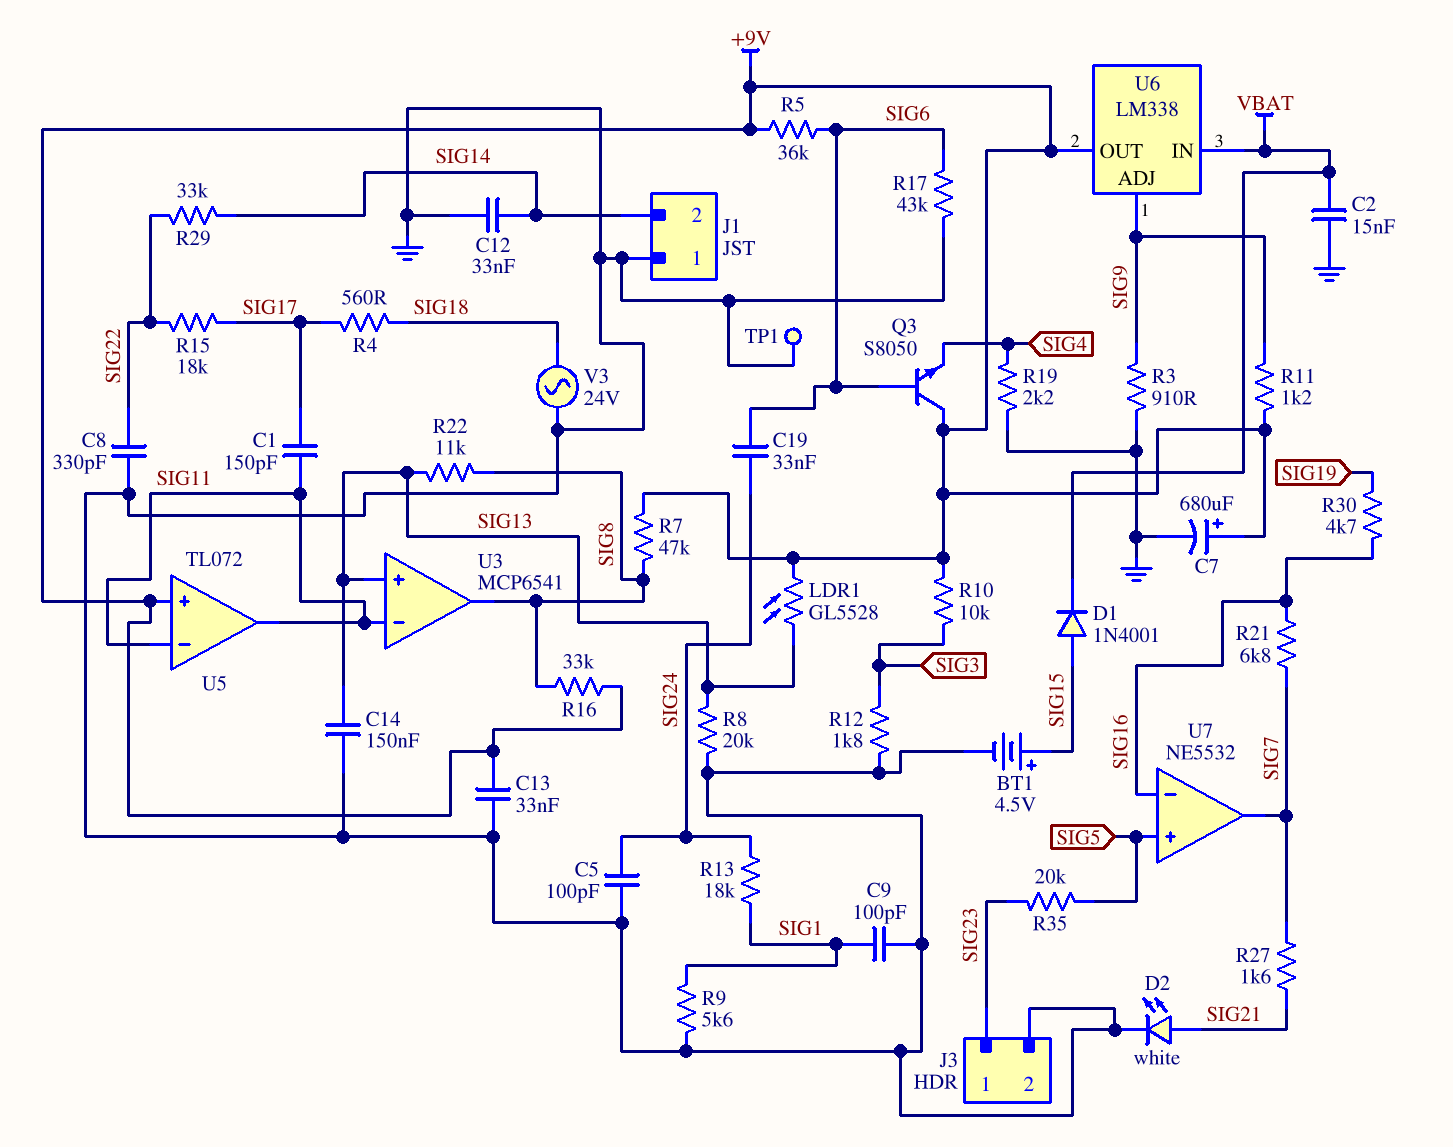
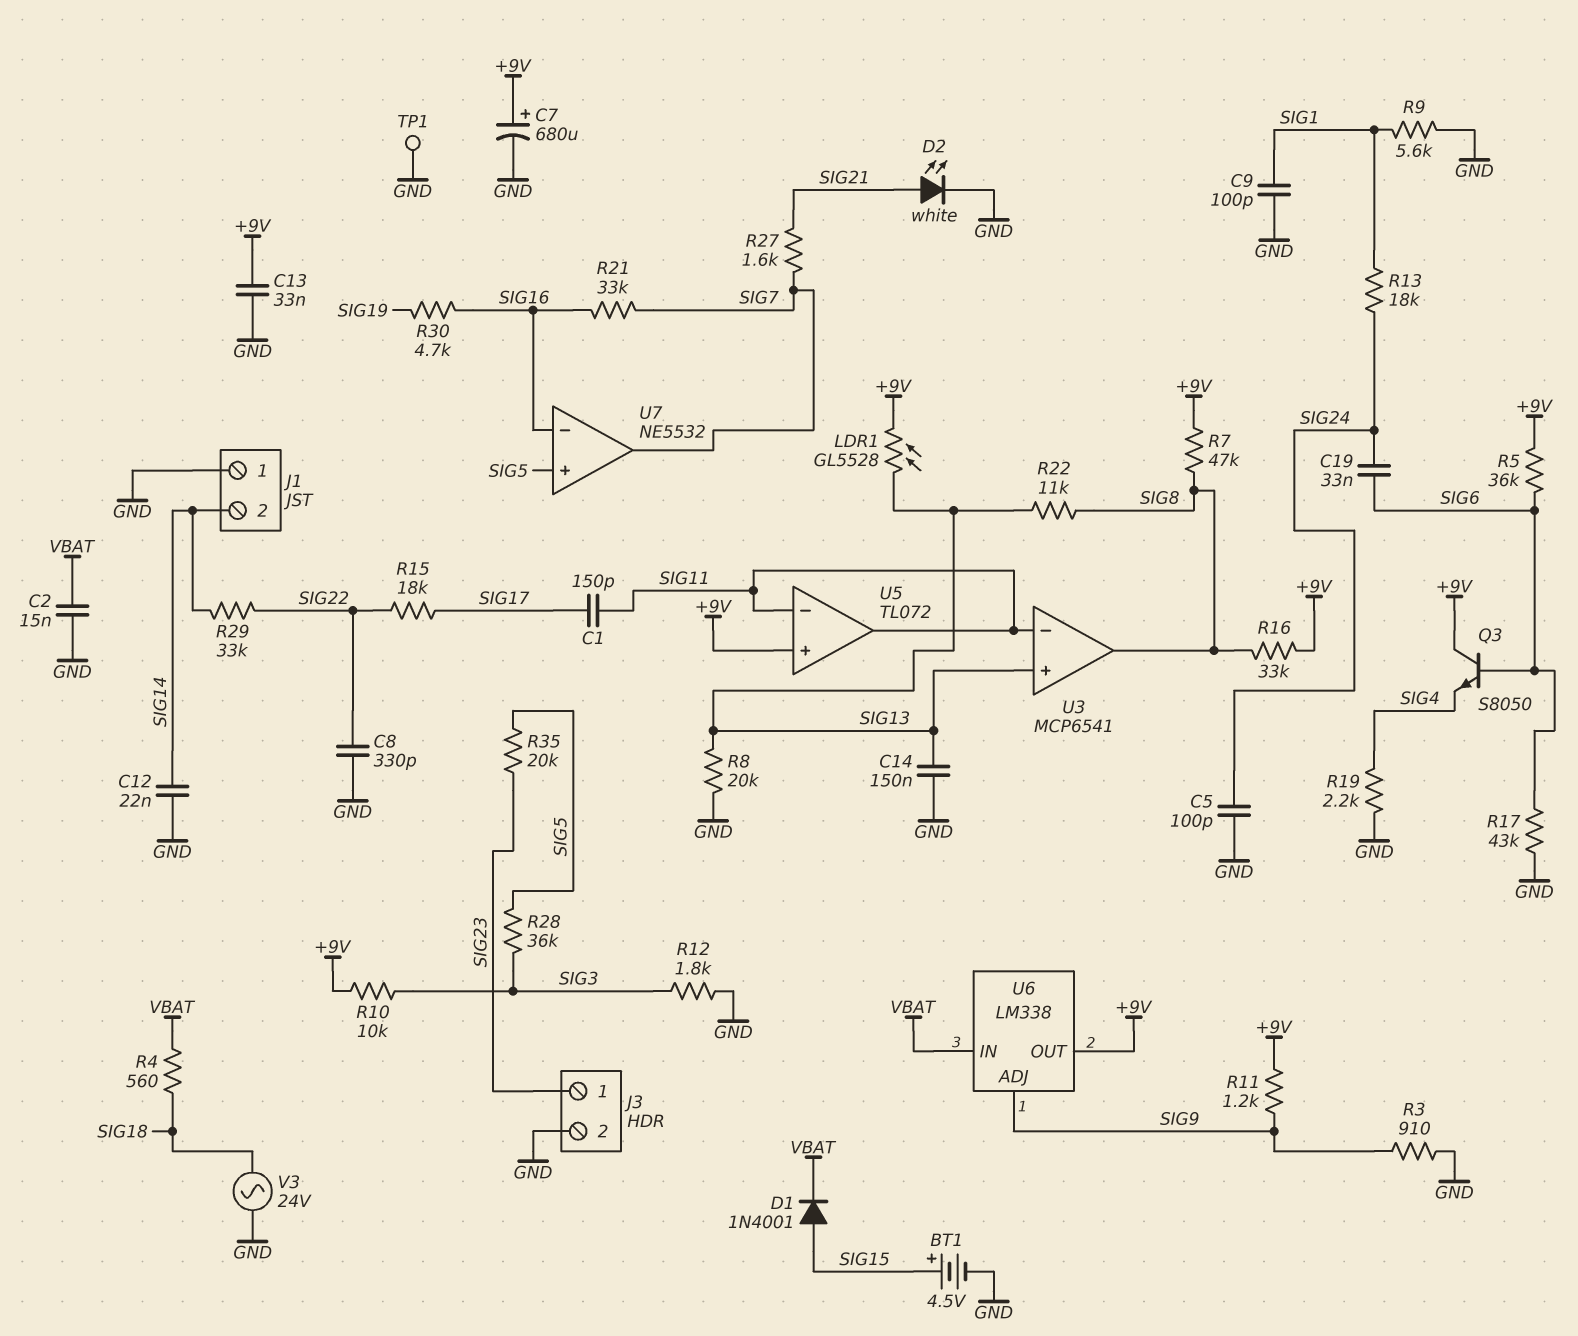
C12: 33nF (GND, SIG14) -> 22nF (GND, SIG14)
R4: 560 (SIG17, SIG18) -> 560 (SIG18, VBAT)
R21: 6.8k (SIG7, SIG16) -> 33k (SIG7, SIG16)
R28: none -> 36k (SIG3, SIG5)

